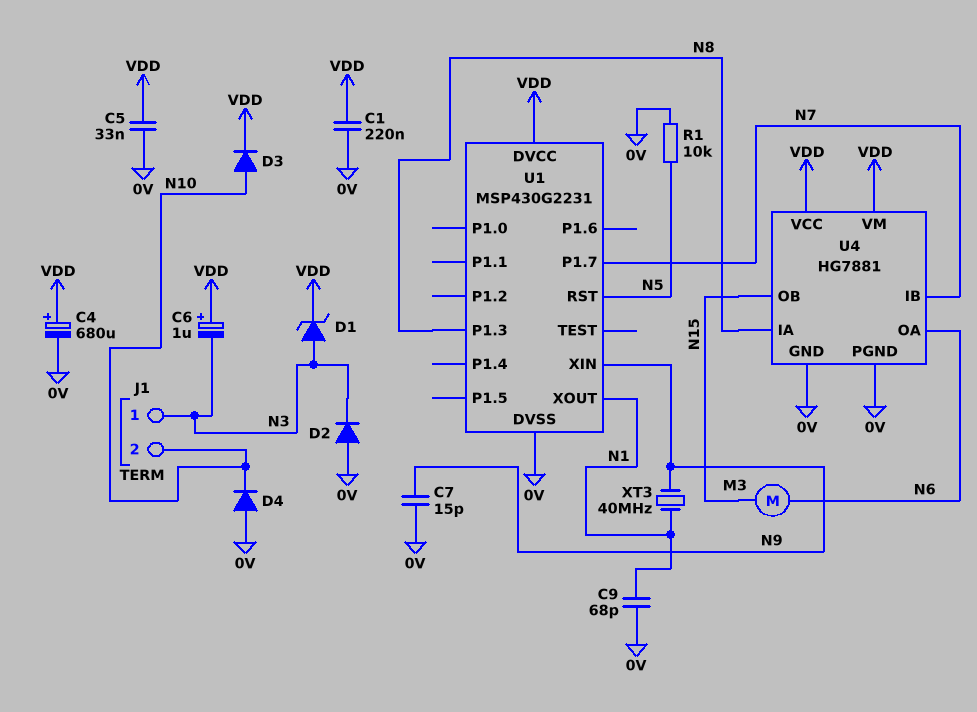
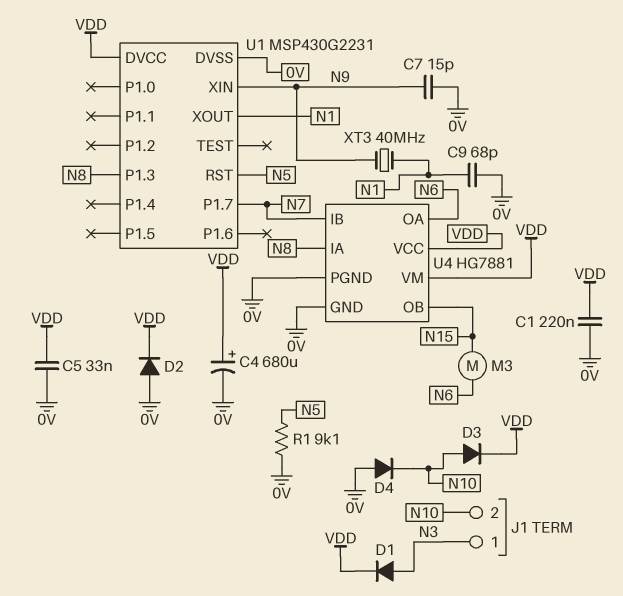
C6: 1uF (plus VDD, minus N3) -> none
D1: zener (A N3, K VDD) -> diode (A N3, K VDD)
D2: diode (A 0V, K N3) -> diode (A 0V, K VDD)
R1: 10k (0V, N5) -> 9.1k (0V, N5)

